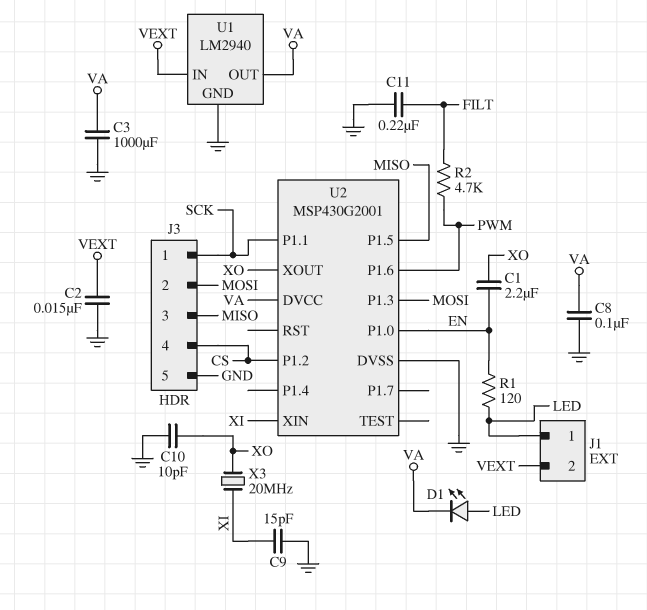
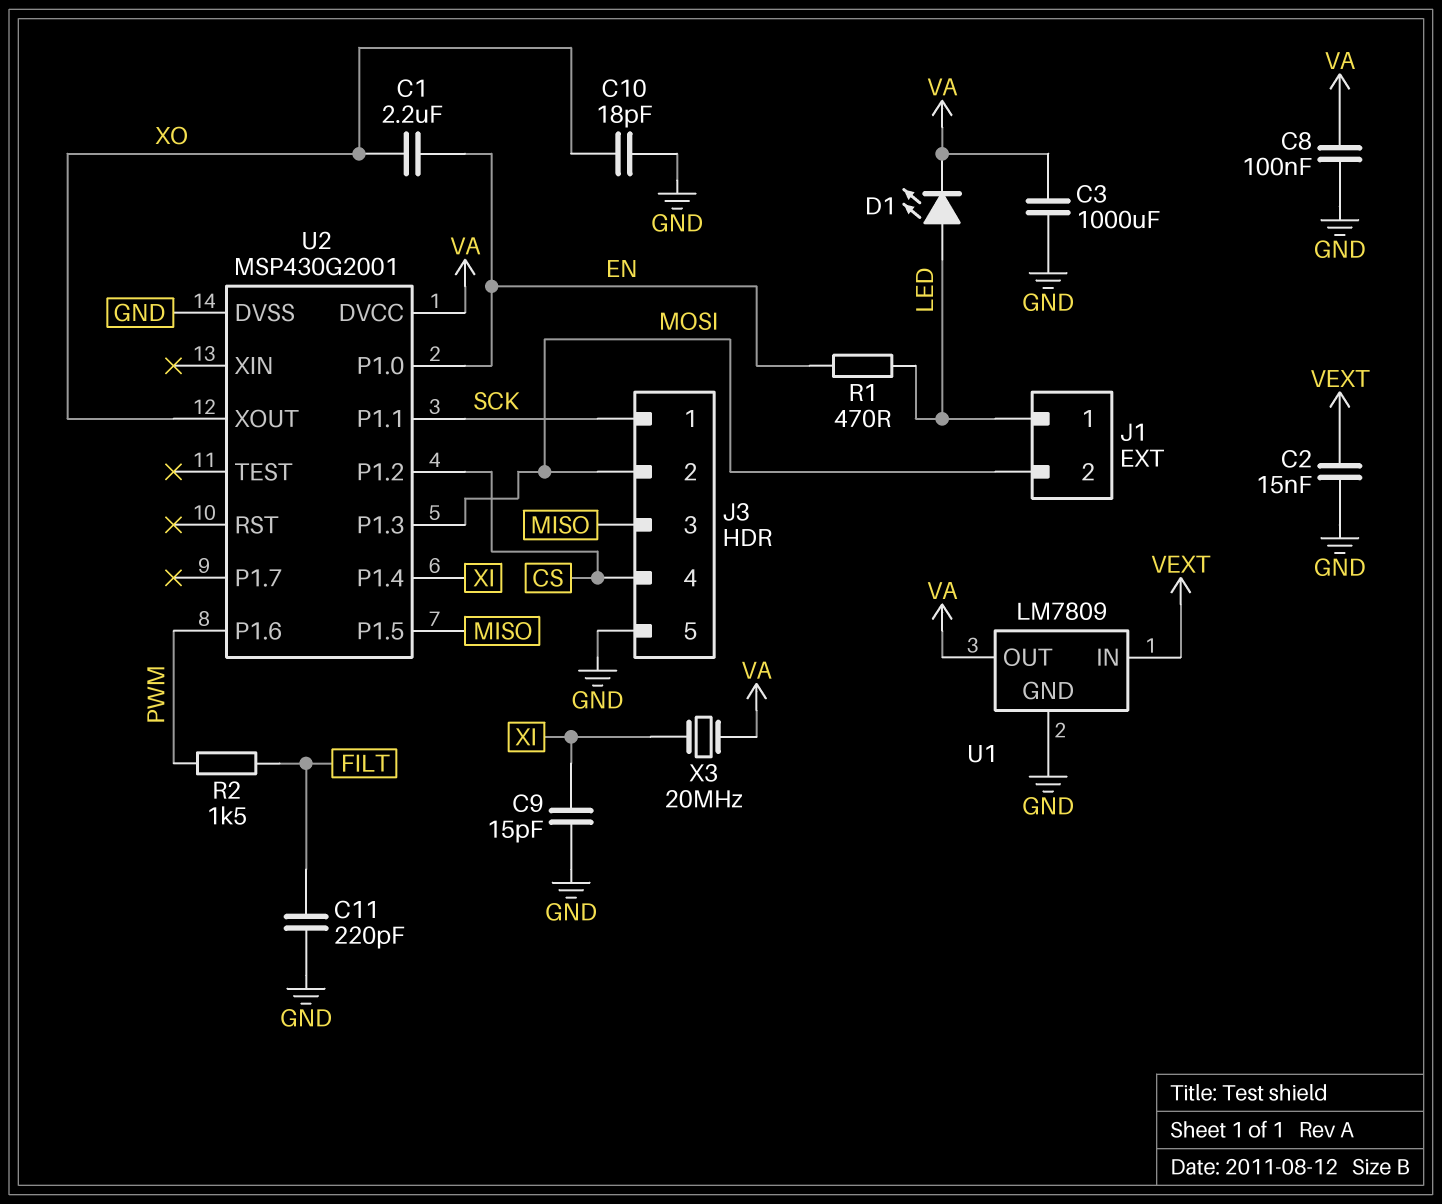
C10: 10pF (GND, XO) -> 18pF (GND, XO)
C11: 220nF (FILT, GND) -> 220pF (FILT, GND)
J1 pin 2: VEXT -> MOSI
R1: 120 (EN, LED) -> 470 (EN, LED)
R2: 4.7k (FILT, PWM) -> 1.5k (FILT, PWM)
U1: LM2940 -> LM7809
U2 pin P1.4: none -> XI
U2 pin XIN: XI -> none
X3: 20MHz (XI, XO) -> 20MHz (VA, XI)

